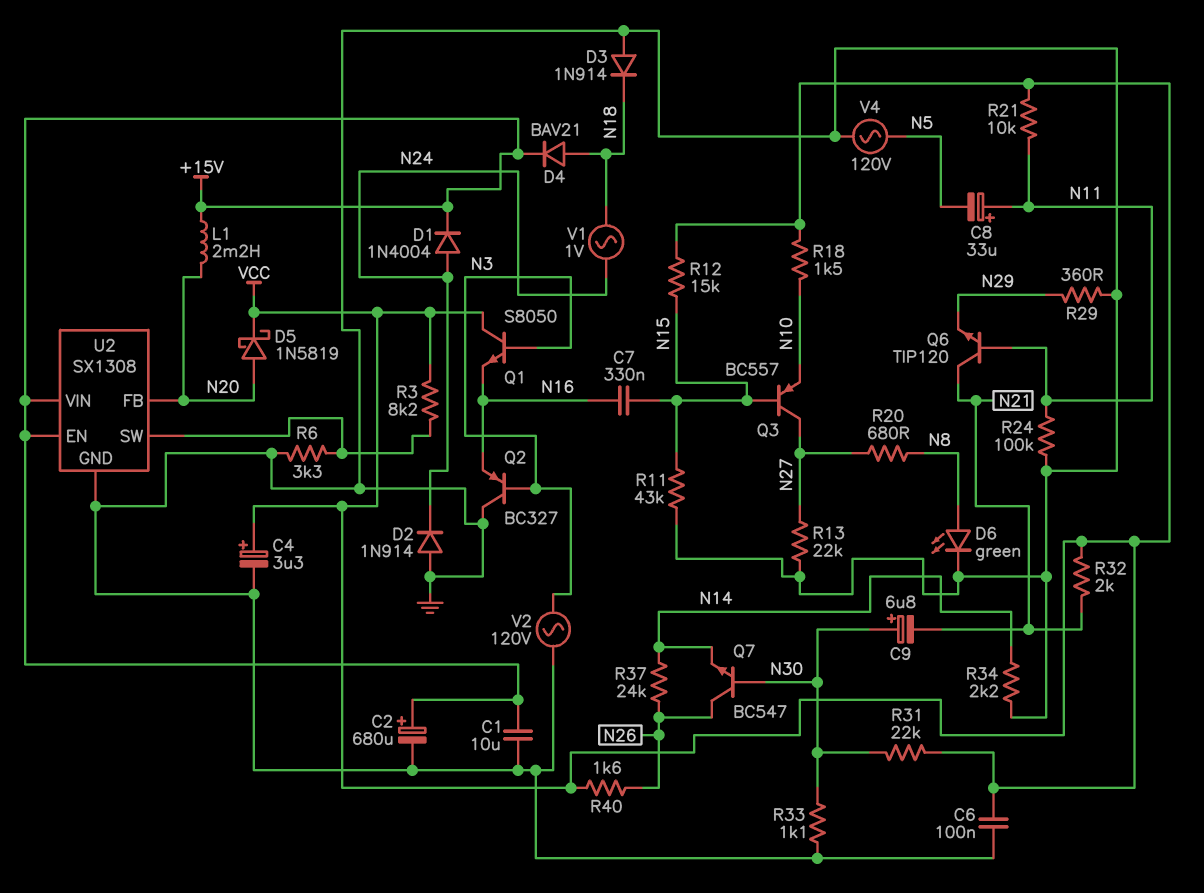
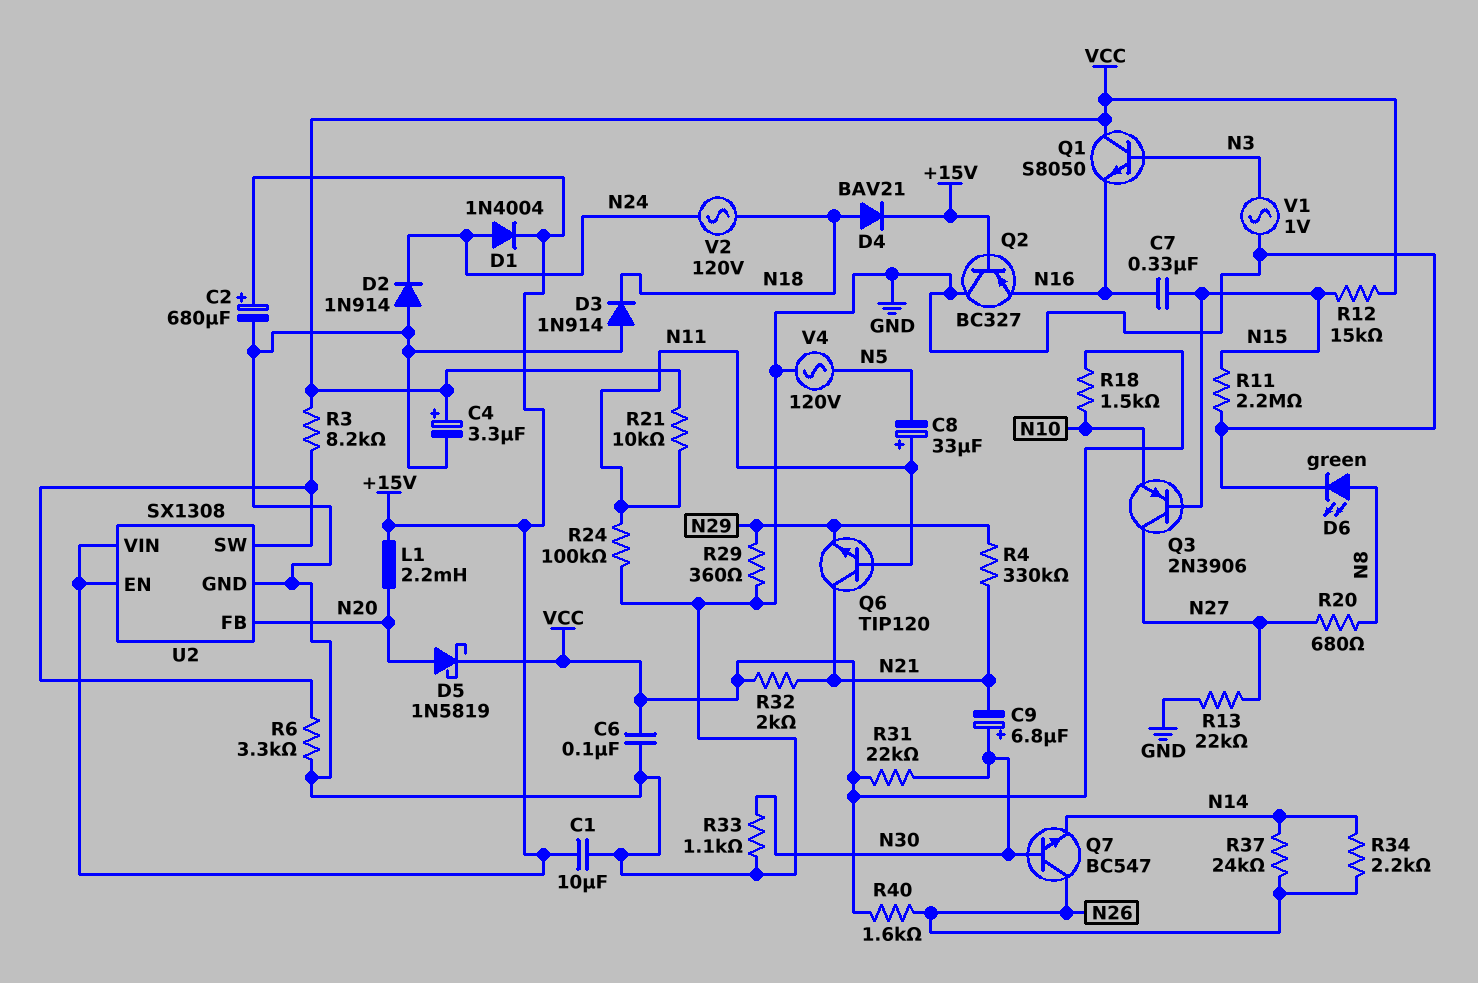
Q2: PNP BC327 (B N3, C GND, E N16) -> PNP BC327 (B +15V, C GND, E N16)
Q3: PNP BC557 (B N15, C N27, E N10) -> PNP 2N3906 (B N15, C N27, E N10)
R4: none -> 330k (N21, N29)
R11: 43k (GND, N15) -> 2.2M (GND, N15)
R34: 2.2k (GND, N14) -> 2.2k (N14, N26)
V1: AC 1V (N18, N24) -> AC 1V (GND, N3)
V2: AC 120V (GND, N3) -> AC 120V (N18, N24)

